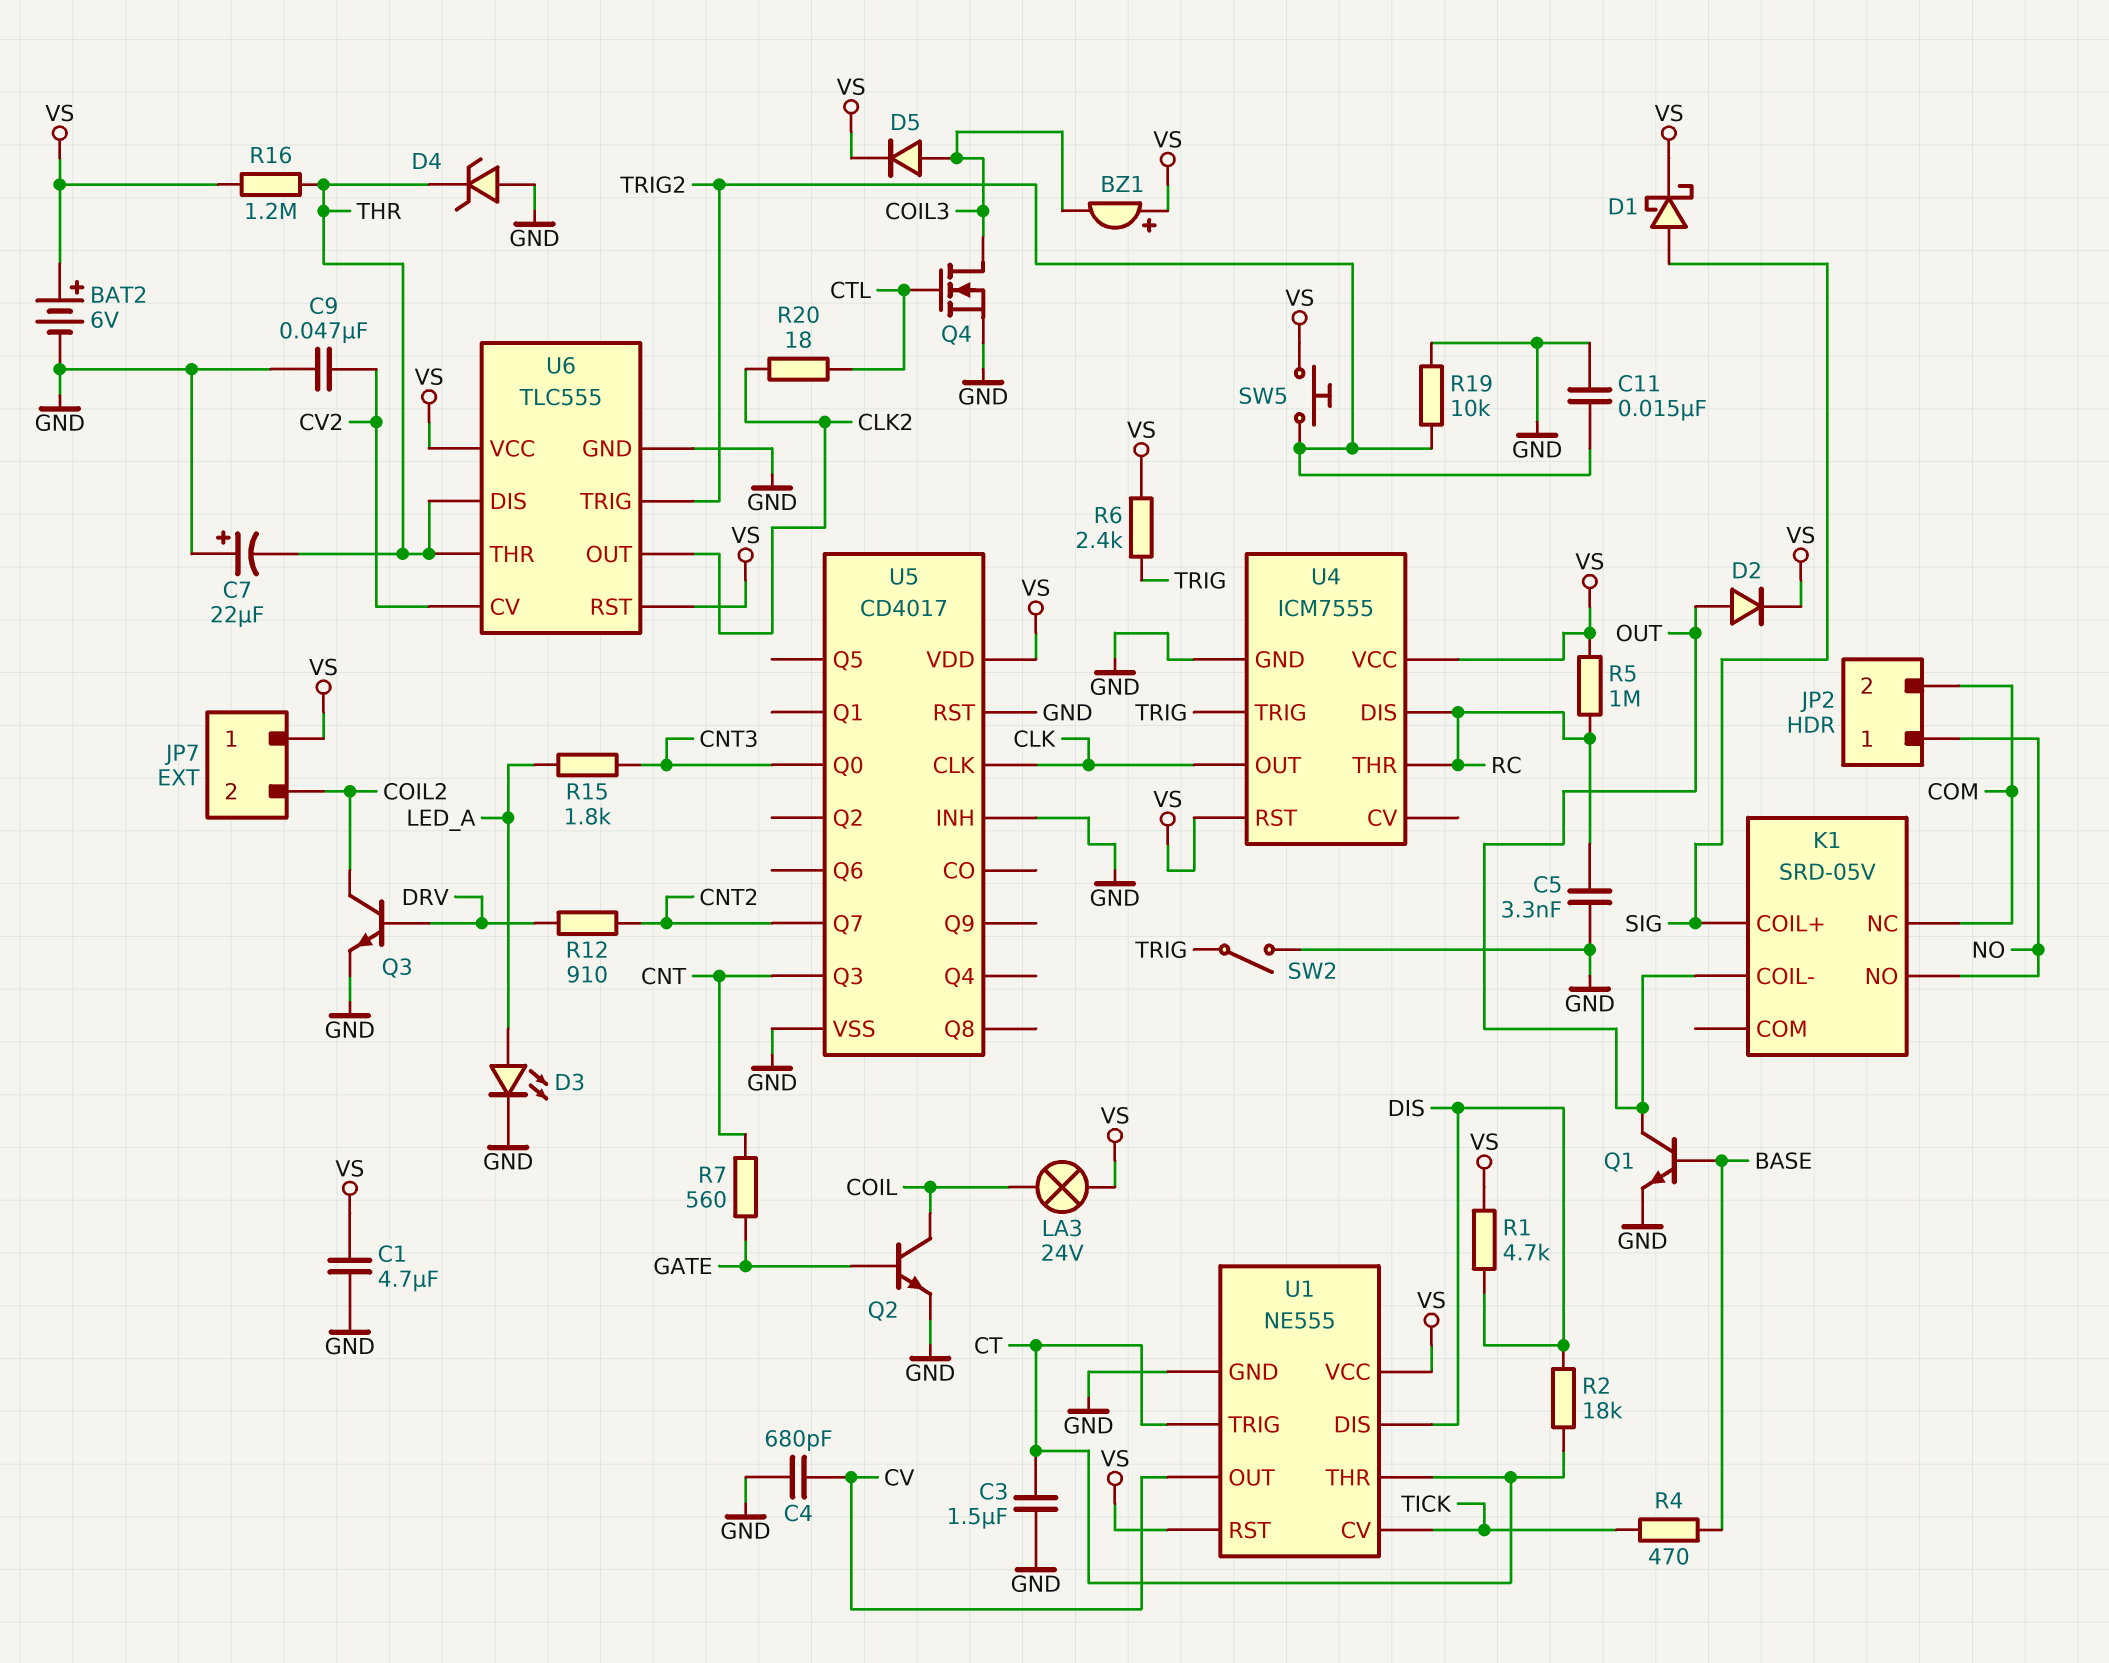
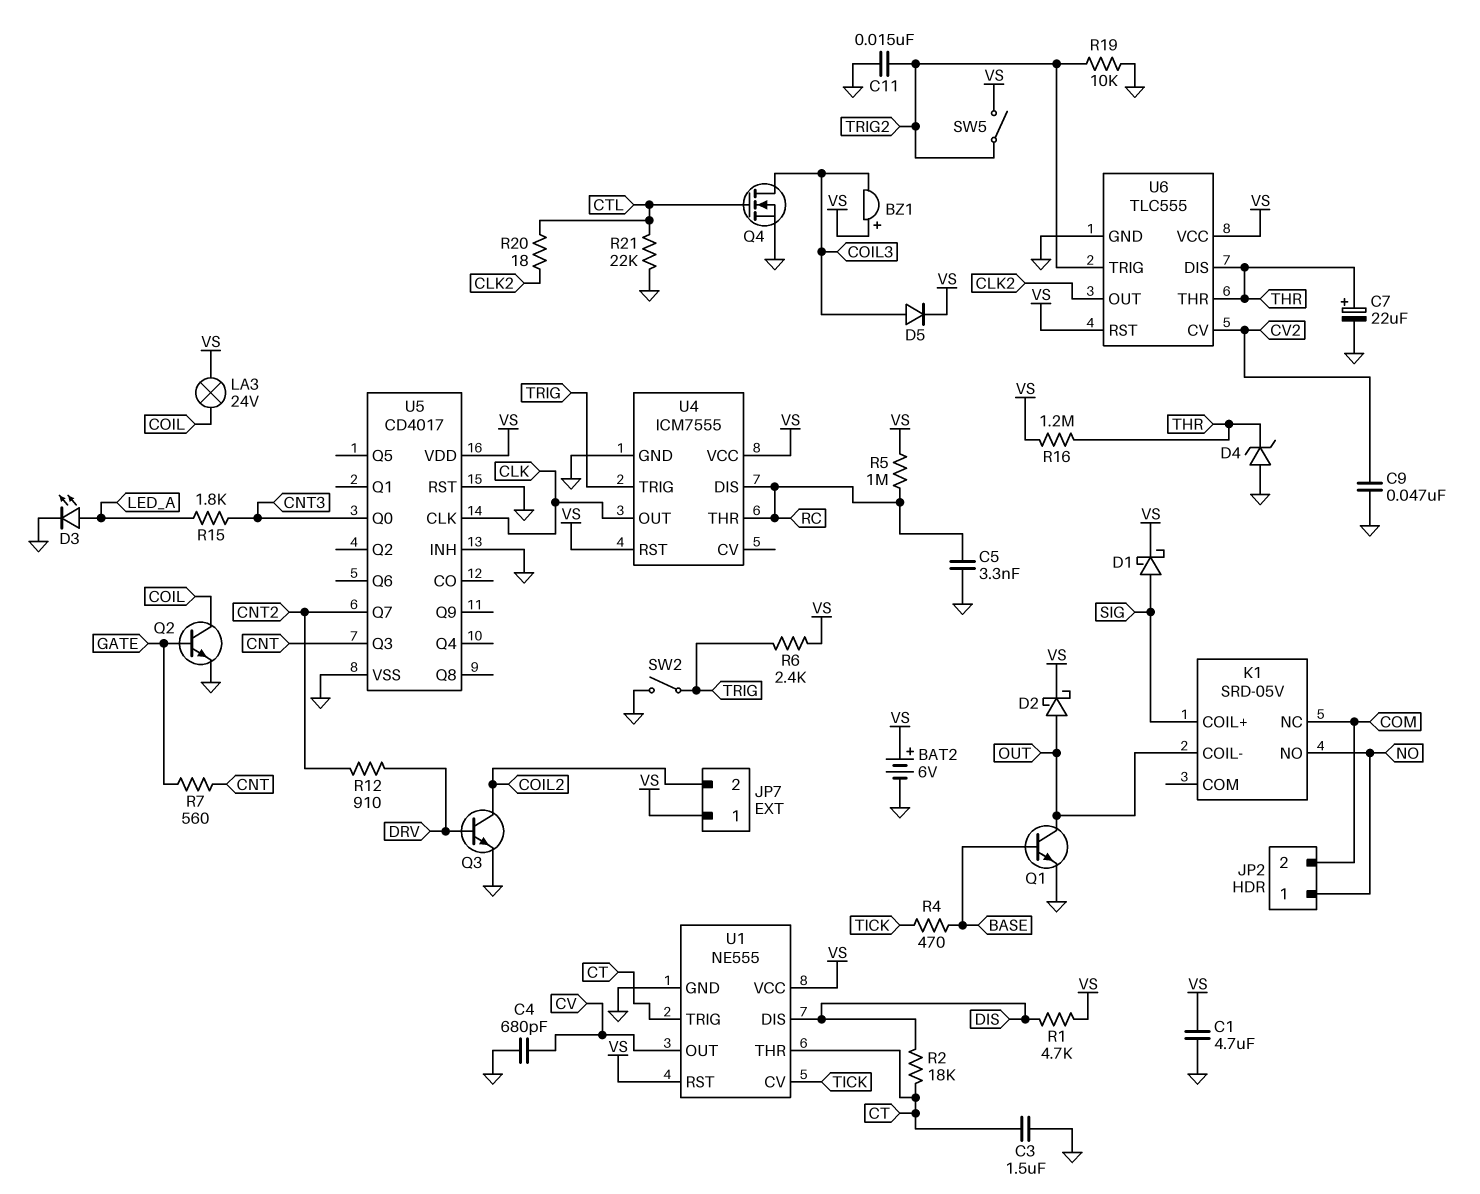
C7: 22uF (plus GND, minus THR) -> 22uF (plus THR, minus GND)
D2: diode (A OUT, K VS) -> schottky (A OUT, K VS)
R21: none -> 22k (CTL, GND)
SW5: button (TRIG2, VS) -> switch (TRIG2, VS)

